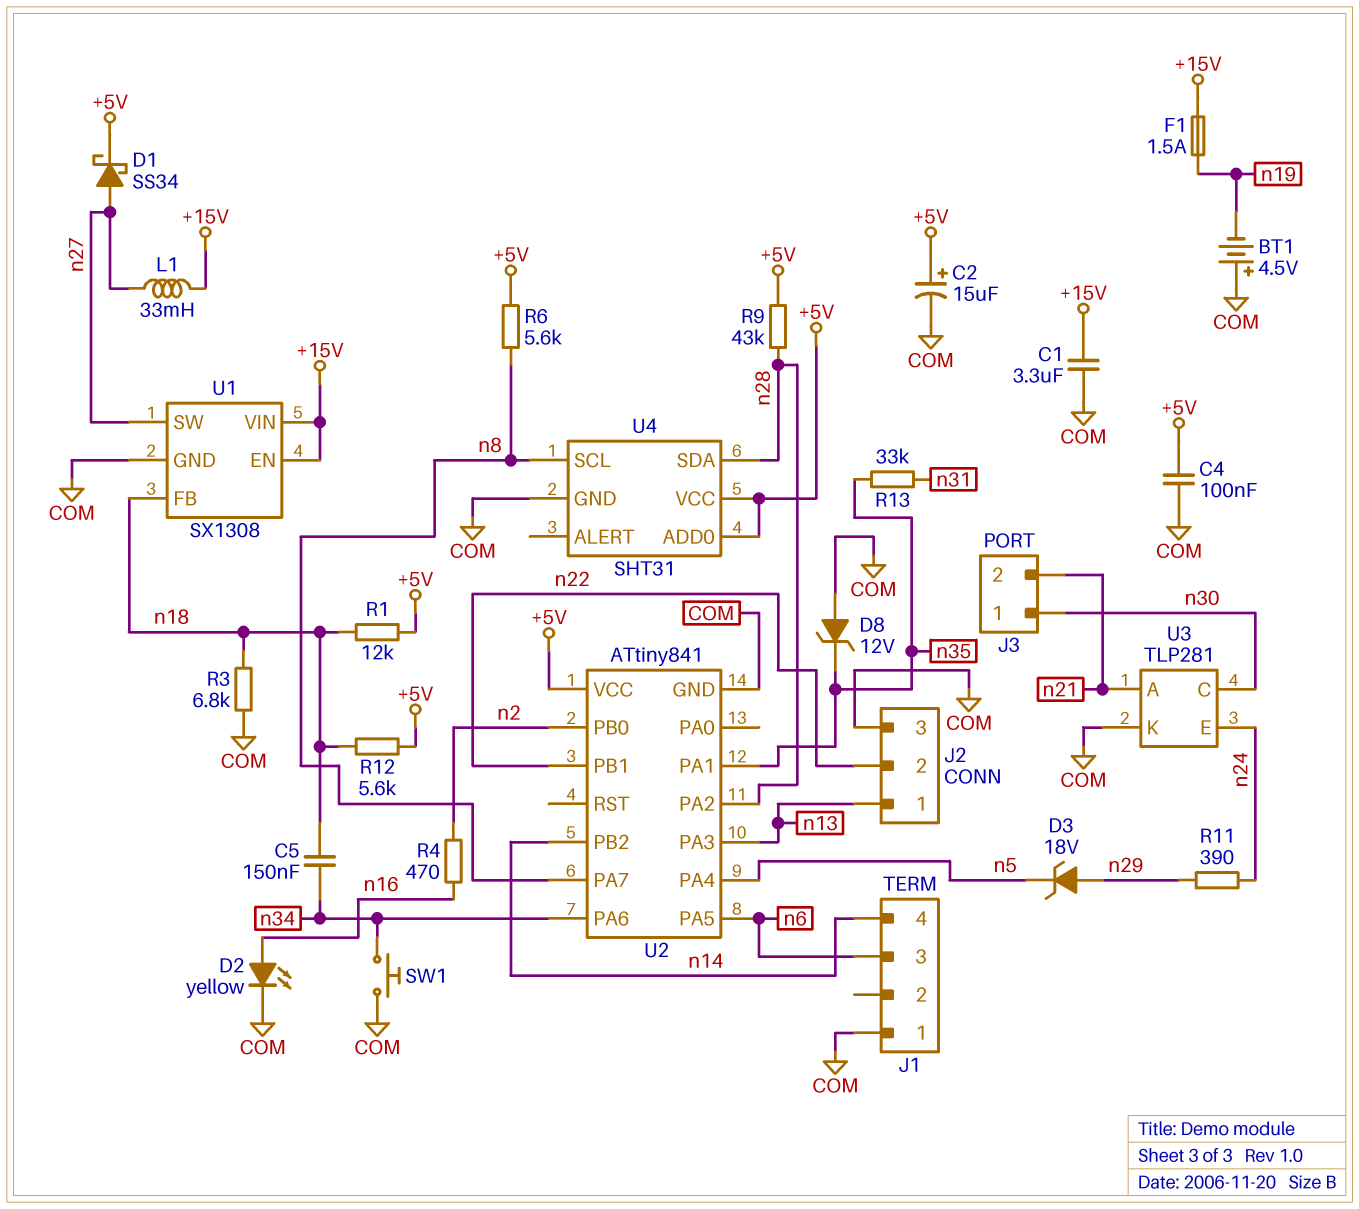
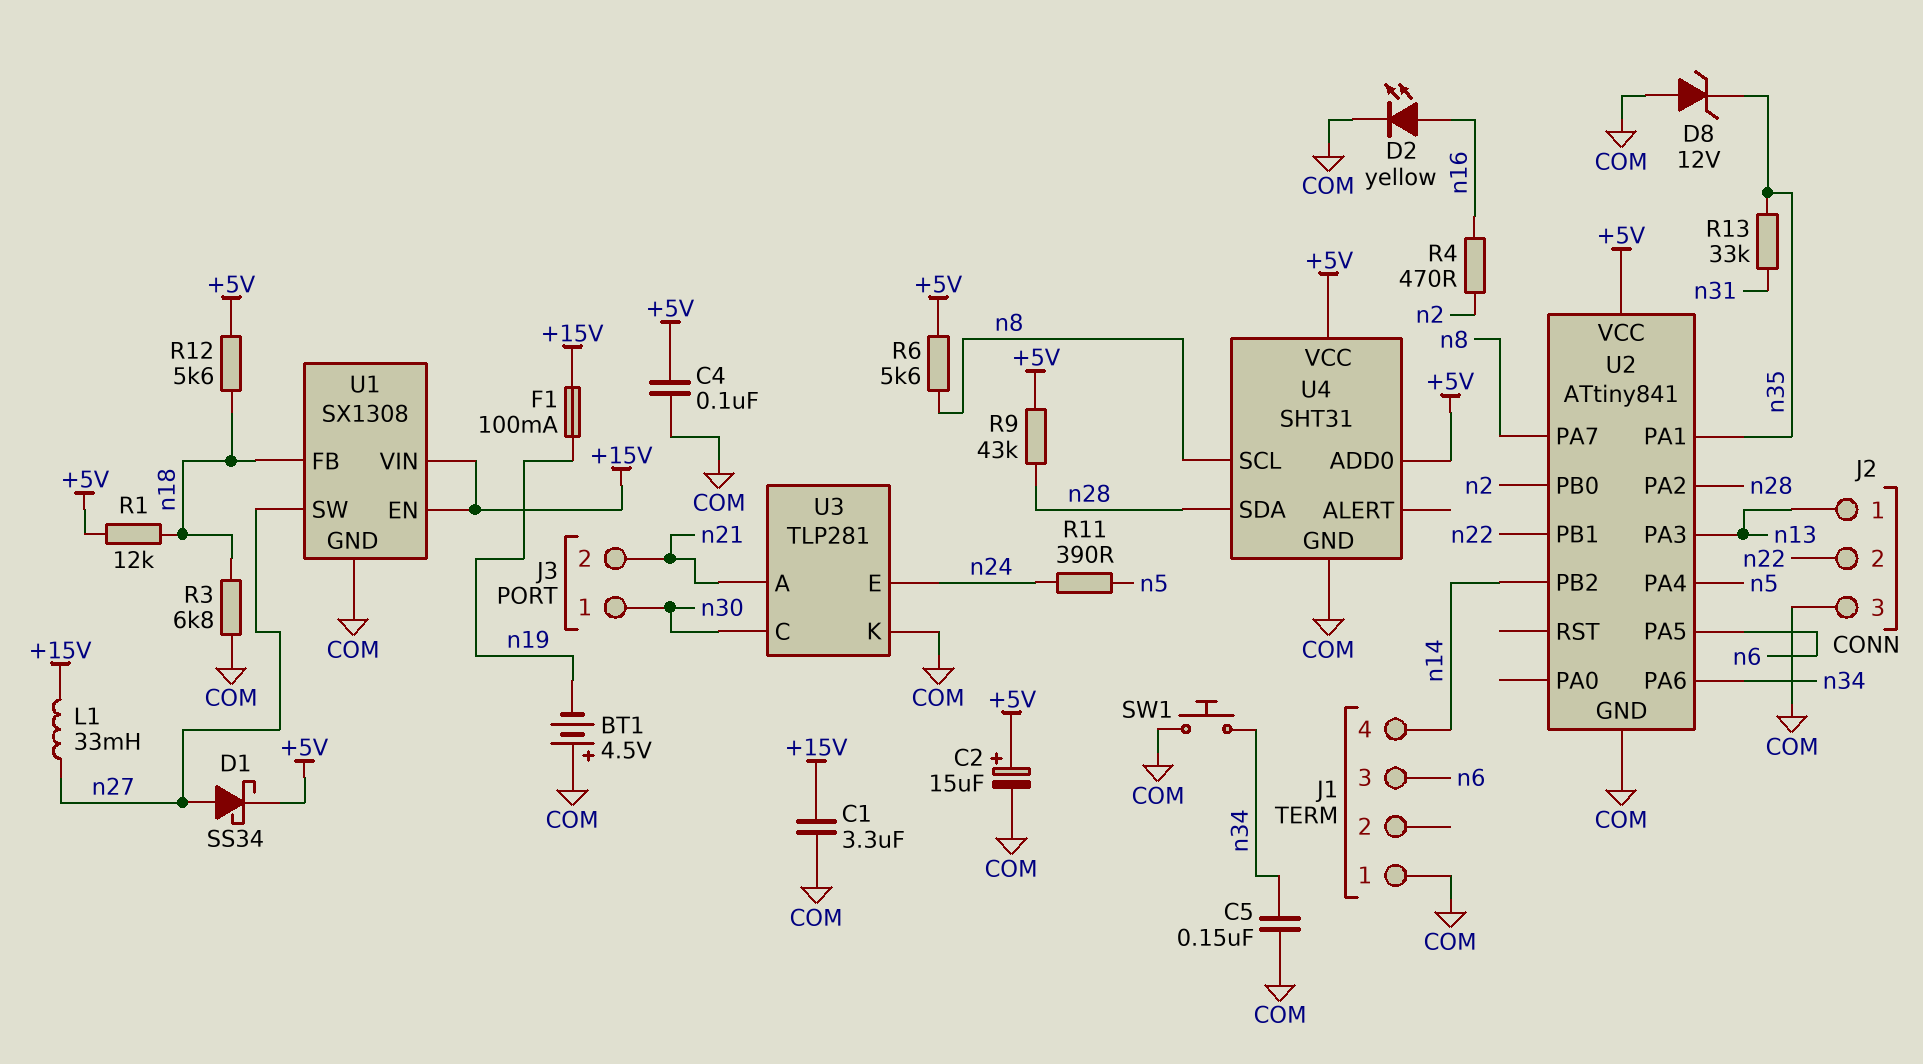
C5: 150nF (n18, n34) -> 150nF (COM, n34)
D3: zener 18V (A n29, K n5) -> none
F1: 1.5A (+15V, n19) -> 100mA (+15V, n19)
R11: 390 (n24, n29) -> 390 (n5, n24)

